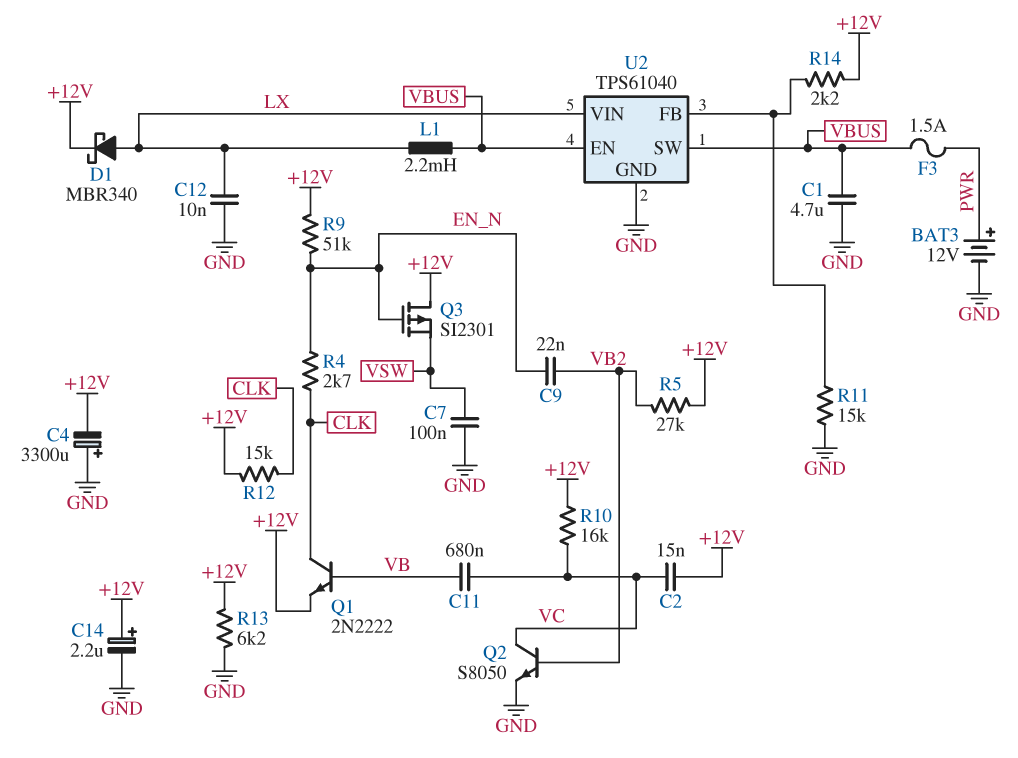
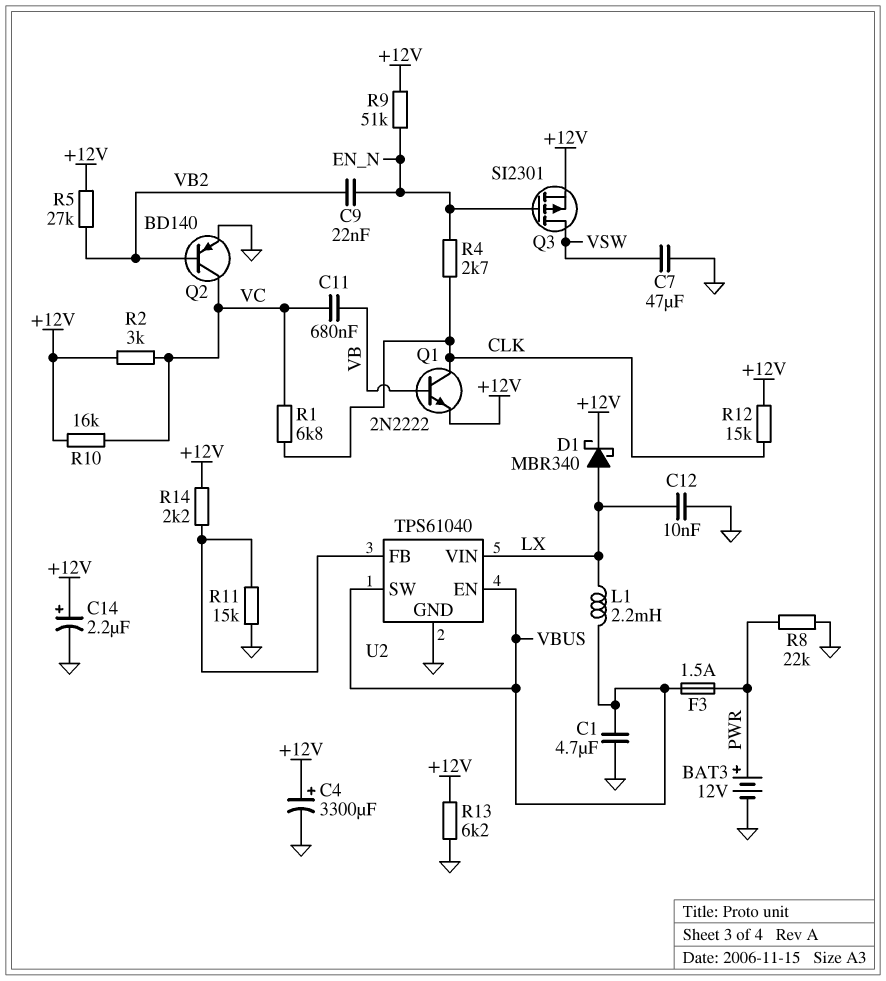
C2: 15nF (+12V, VC) -> none
C4: 3300uF (plus GND, minus +12V) -> 3300uF (plus +12V, minus GND)
C7: 100nF (GND, VSW) -> 47uF (GND, VSW)
Q2: NPN S8050 (B VB2, C VC, E GND) -> PNP BD140 (B VB2, C VC, E GND)
Q3: PMOS SI2301 (G EN_N, D +12V, S VSW) -> PMOS SI2301 (G EN_N, D VSW, S +12V)
R1: none -> 6.8k (CLK, VC)
R2: none -> 3k (+12V, VC)
R8: none -> 22k (GND, PWR)

